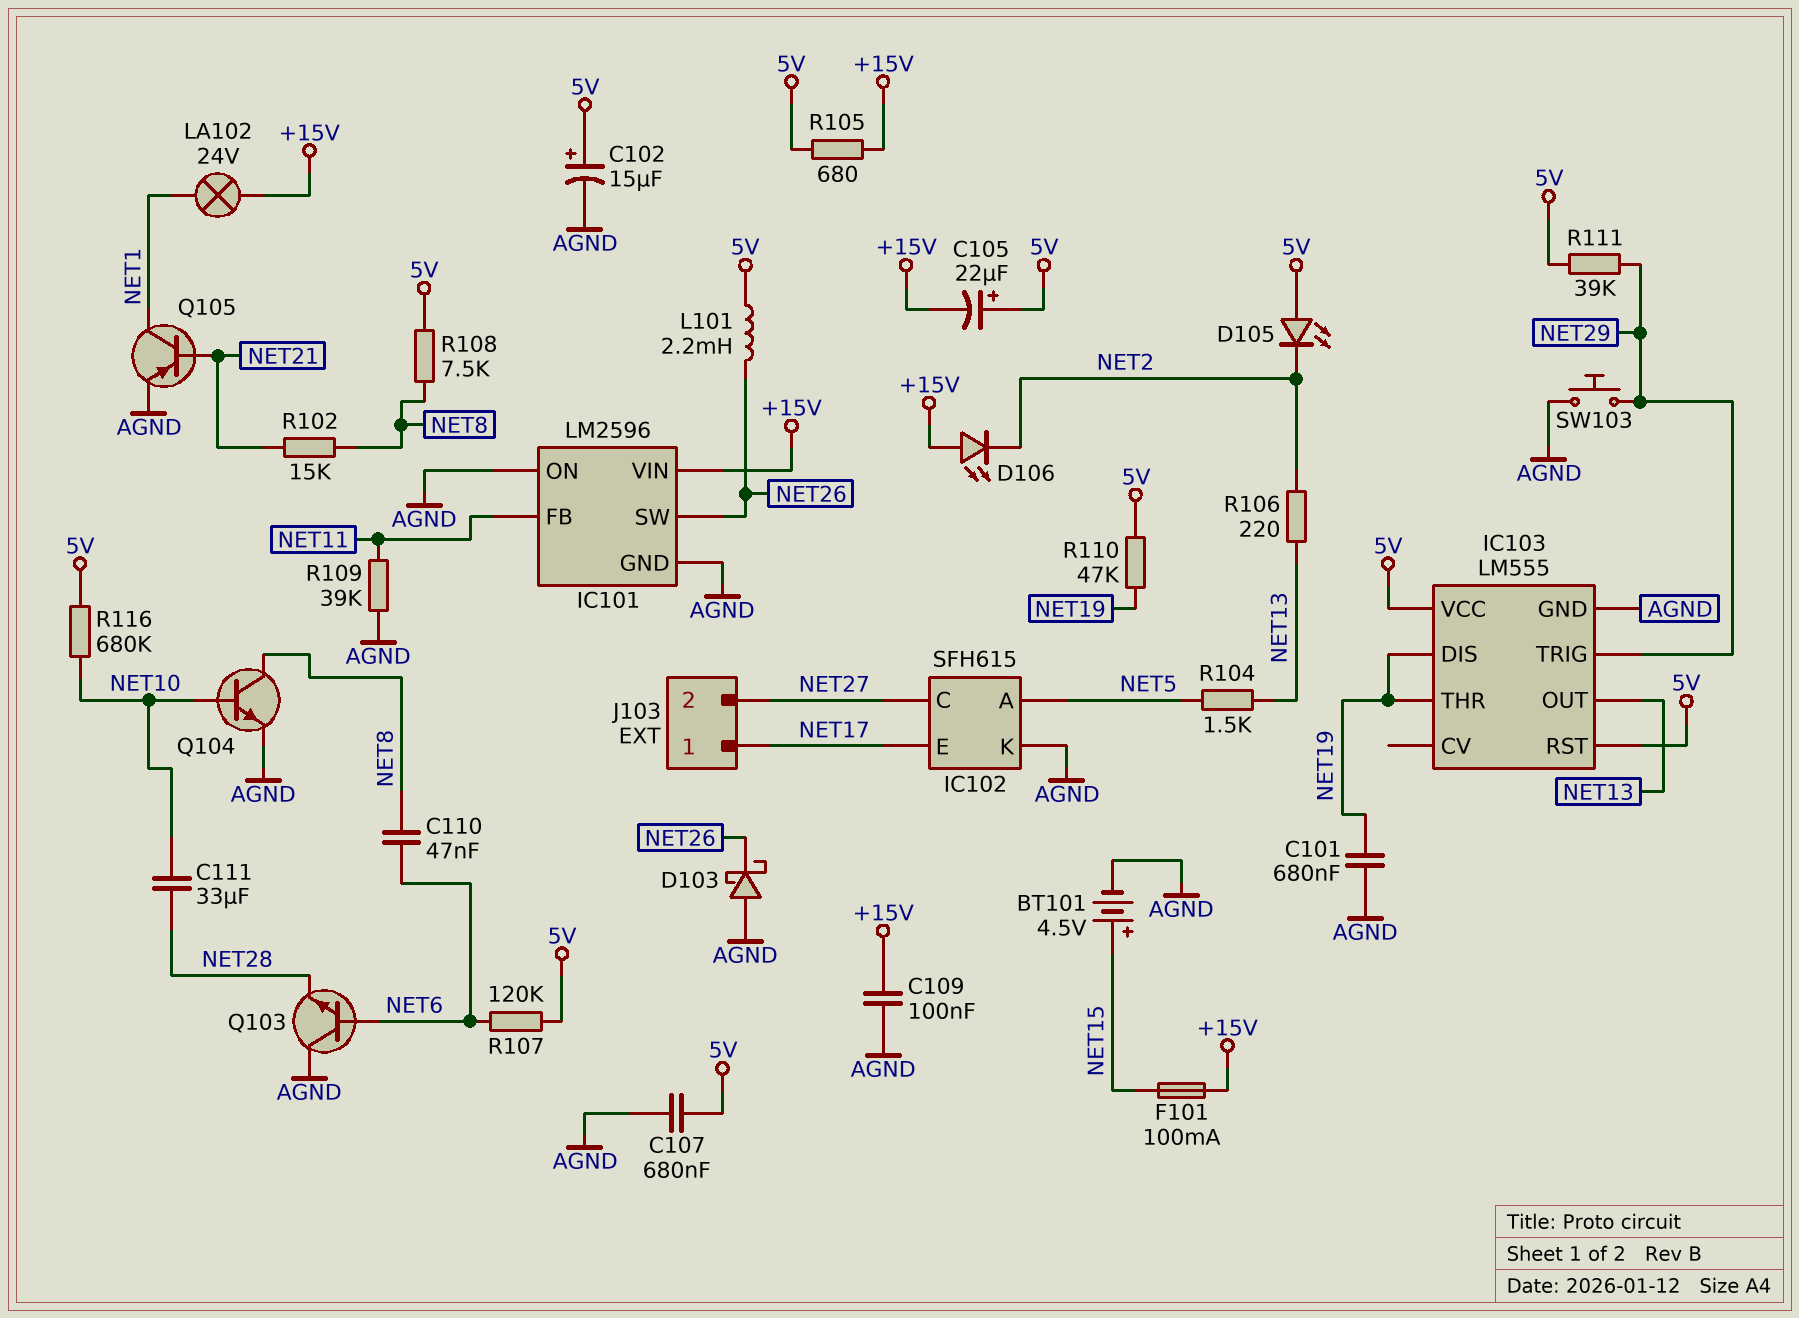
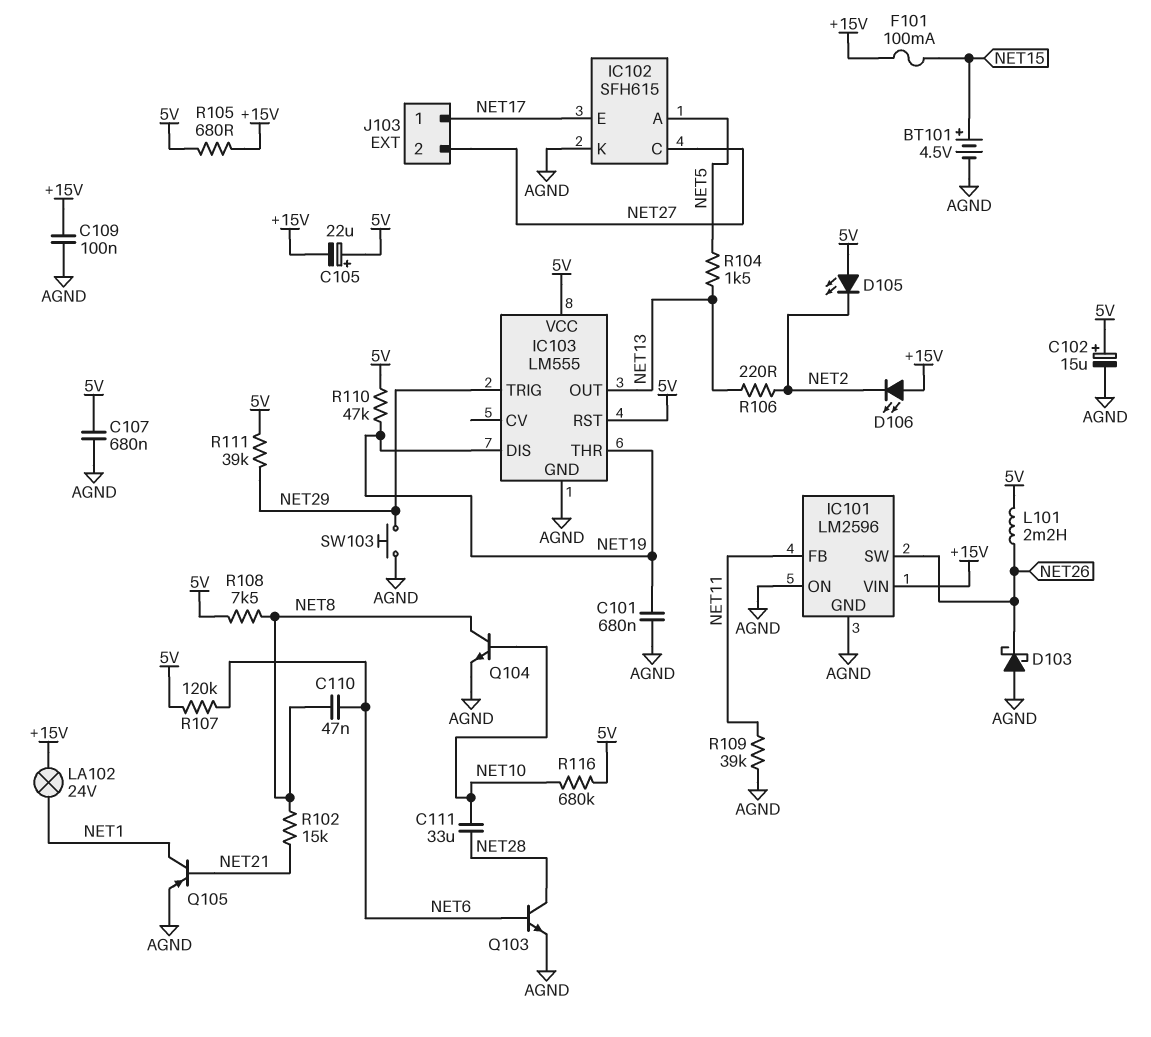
Q103: NPN (B NET6, C AGND, E NET28) -> NPN (B NET6, C NET28, E AGND)

